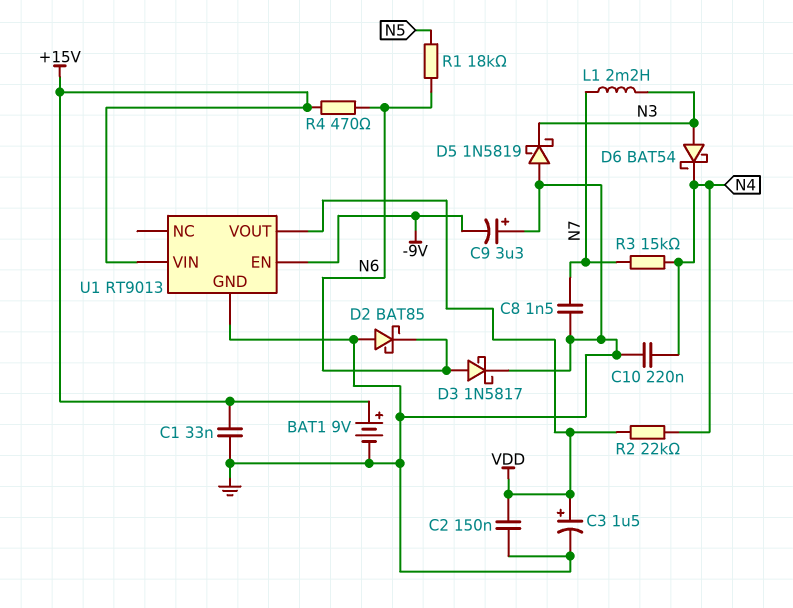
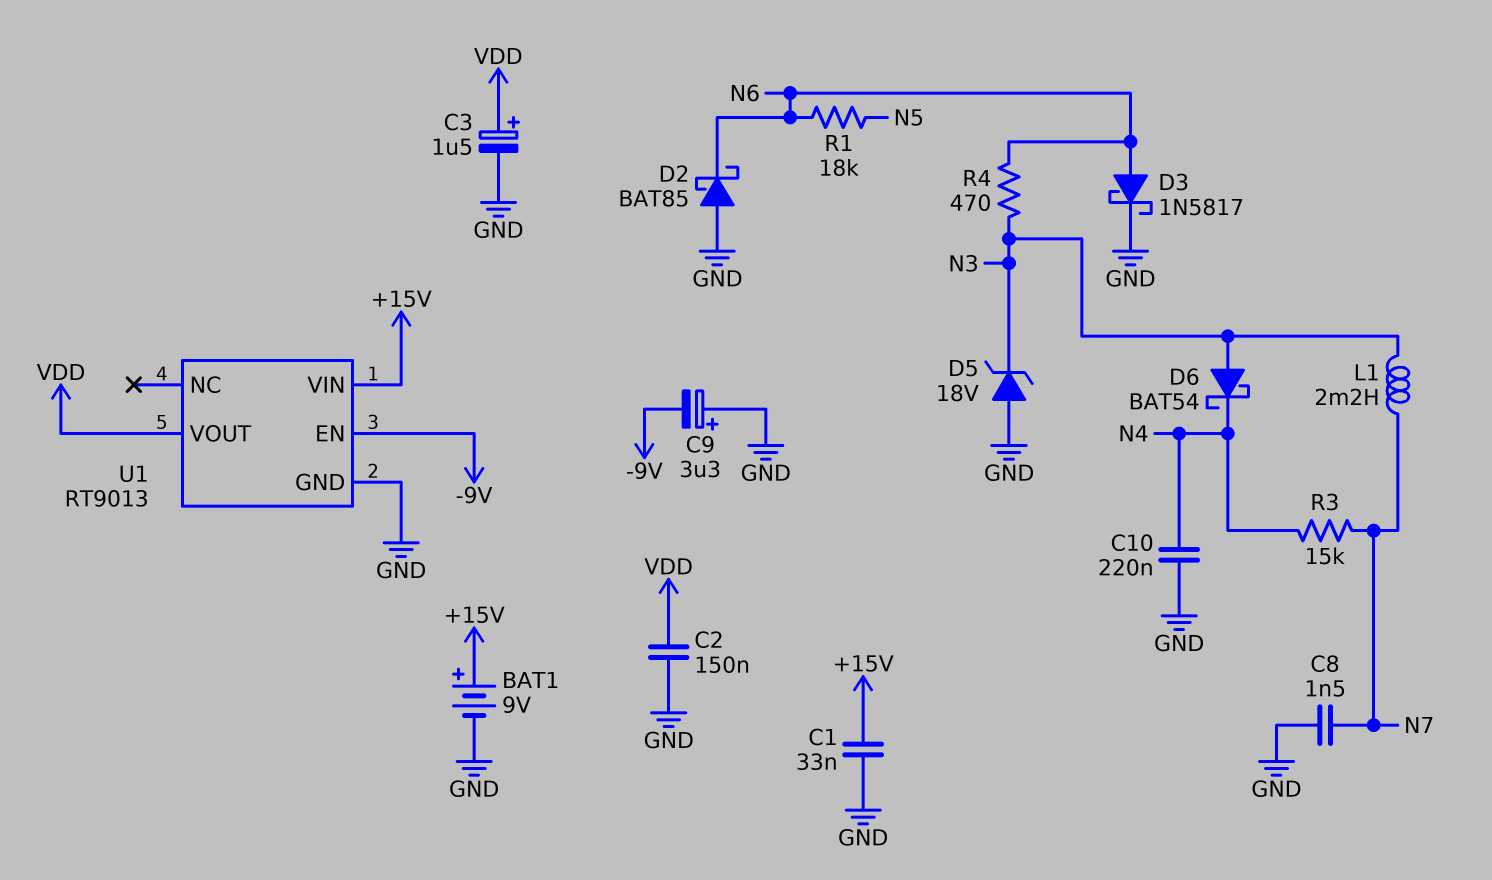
D5: schottky 1N5819 (A GND, K N3) -> zener 18V (A GND, K N3)
R2: 22k (N4, VDD) -> none
R4: 470 (+15V, N6) -> 470 (N3, N6)

